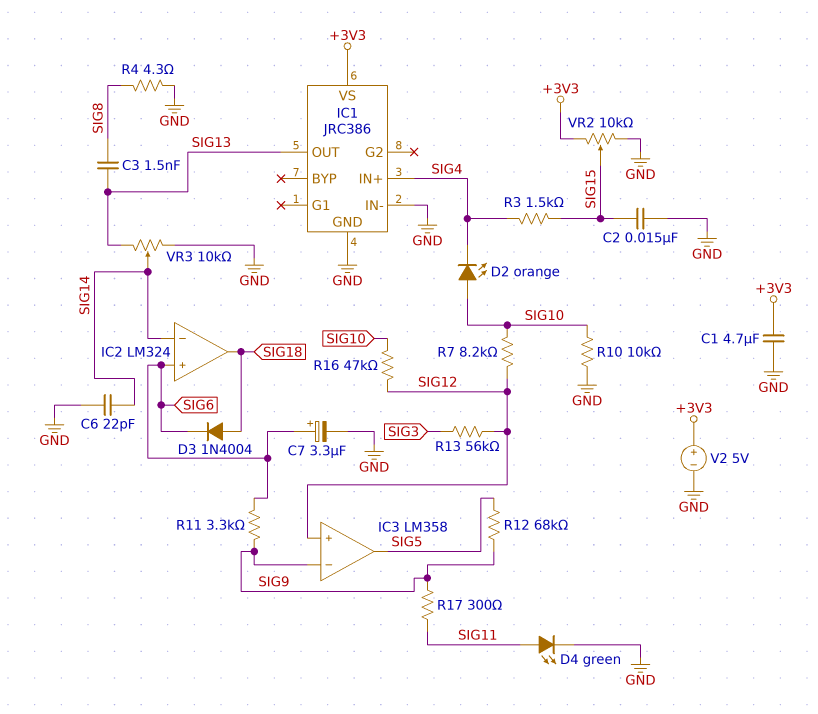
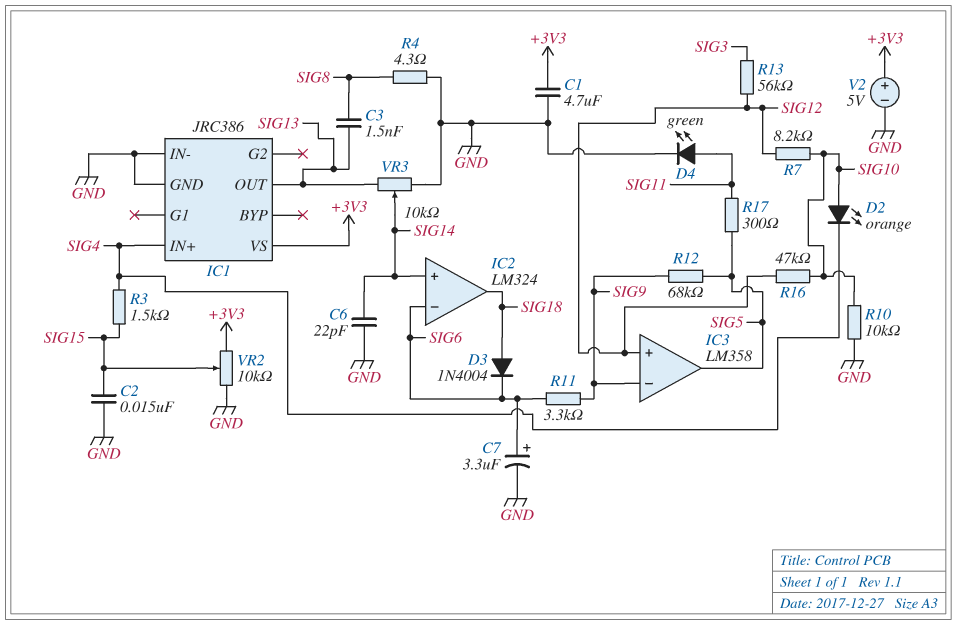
IC2 pin in+: SIG6 -> SIG14
IC2 pin in-: SIG14 -> SIG6
R17: 300 (SIG9, SIG11) -> 300 (SIG5, SIG11)

